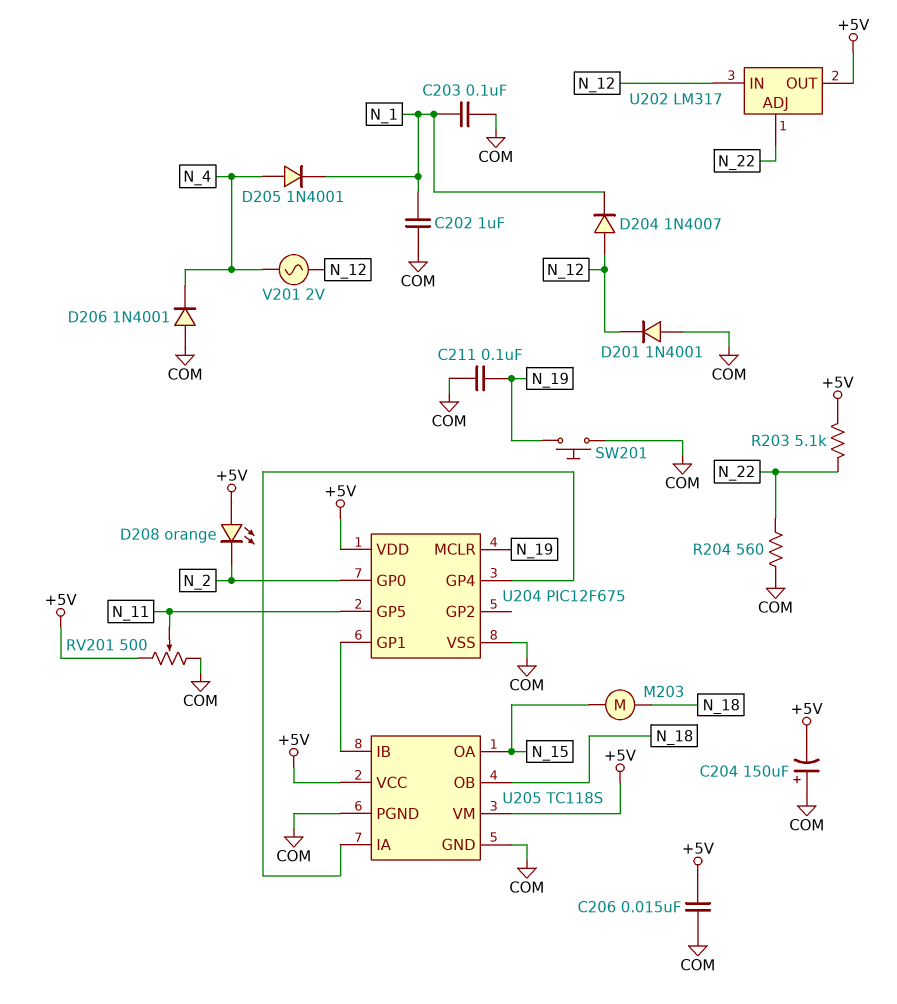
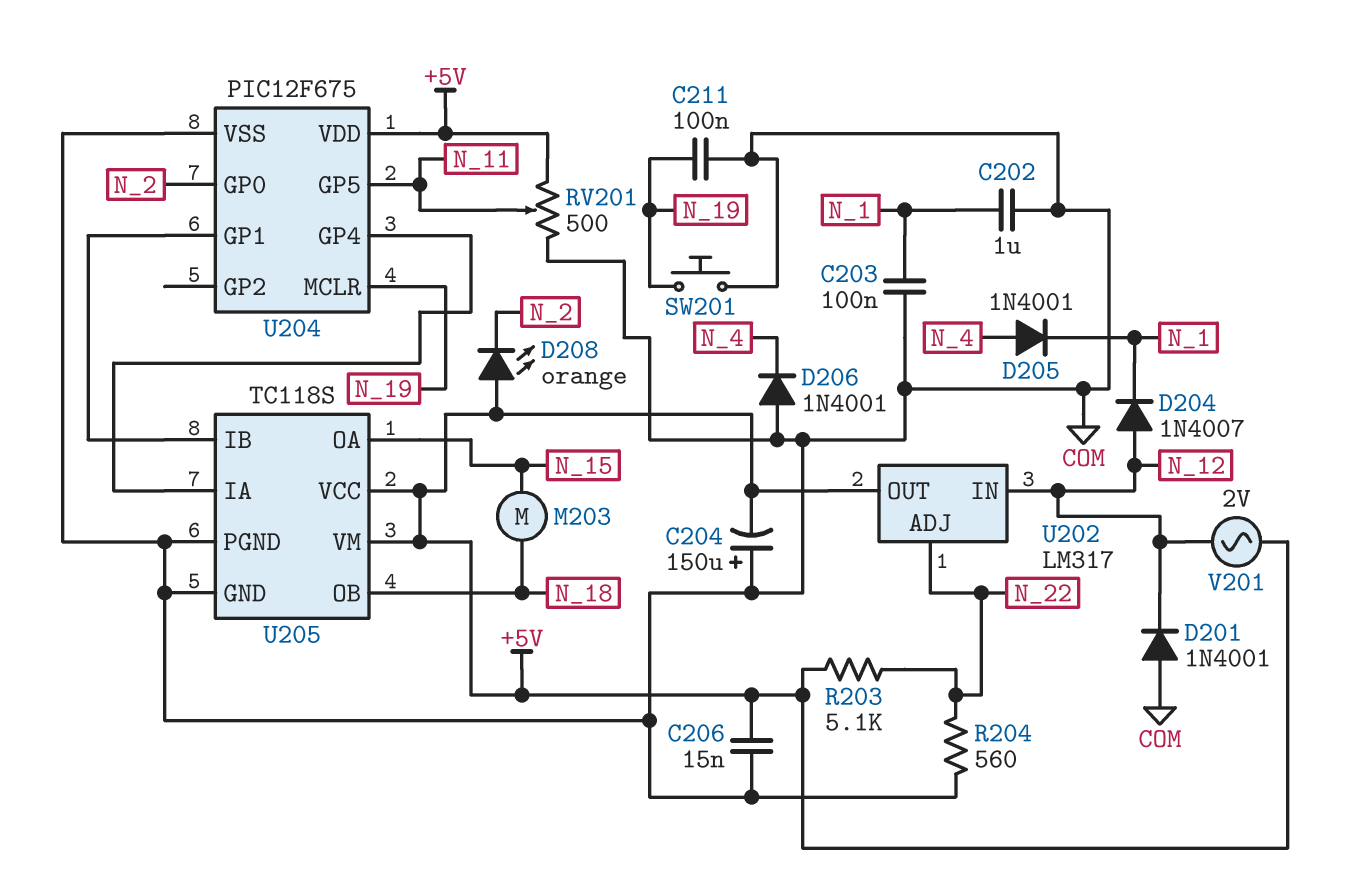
V201: AC 2V (N_4, N_12) -> AC 2V (+5V, N_12)

